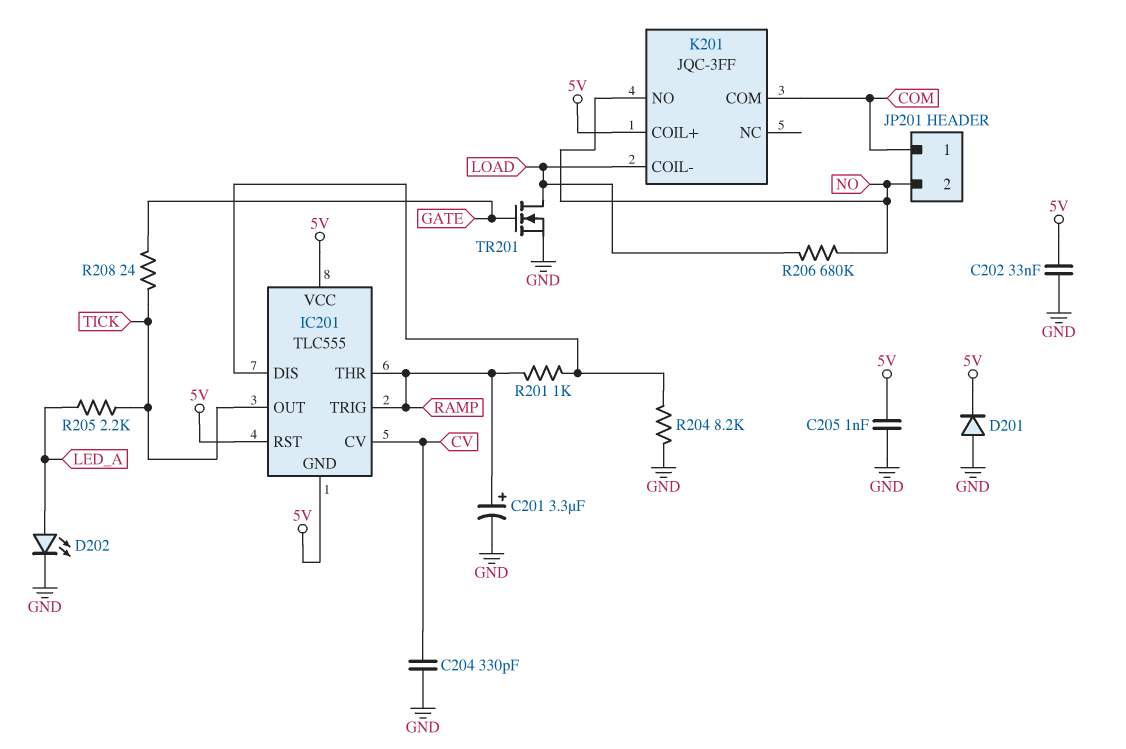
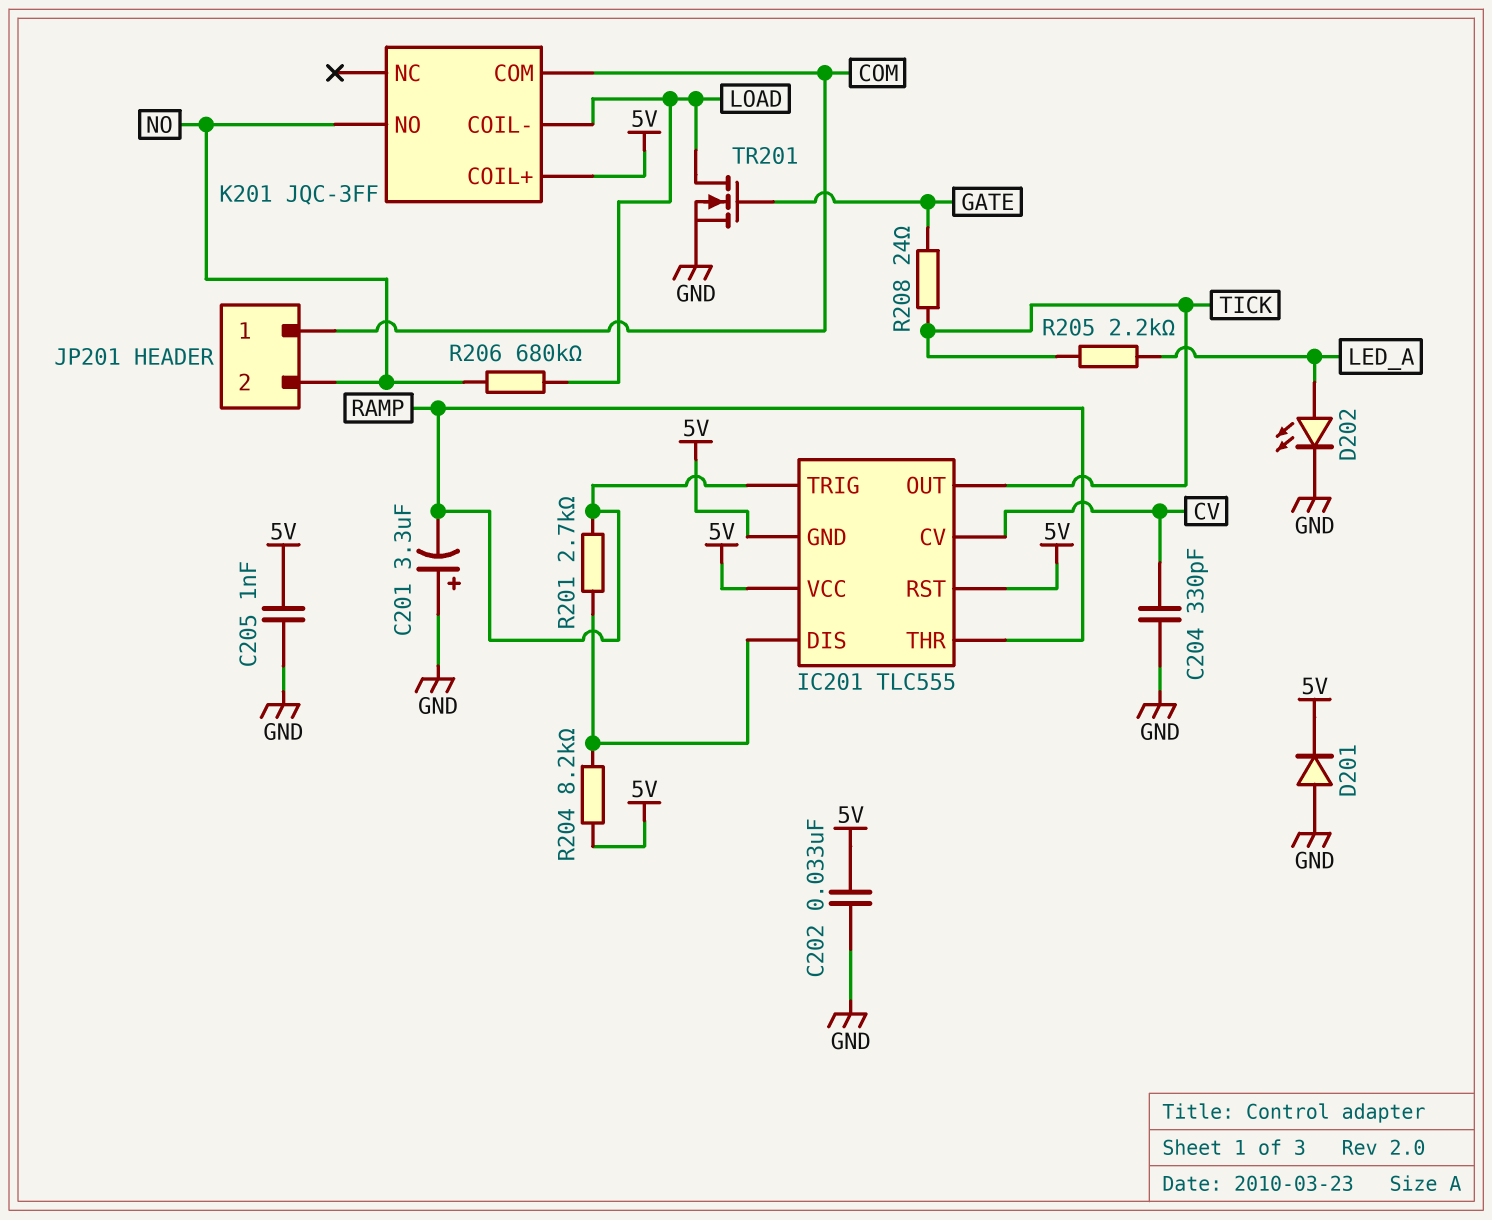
C201: 3.3uF (plus RAMP, minus GND) -> 3.3uF (plus GND, minus RAMP)
R201: 1k (IC201/DIS, RAMP) -> 2.7k (IC201/DIS, RAMP)
R204: 8.2k (GND, IC201/DIS) -> 8.2k (5V, IC201/DIS)

